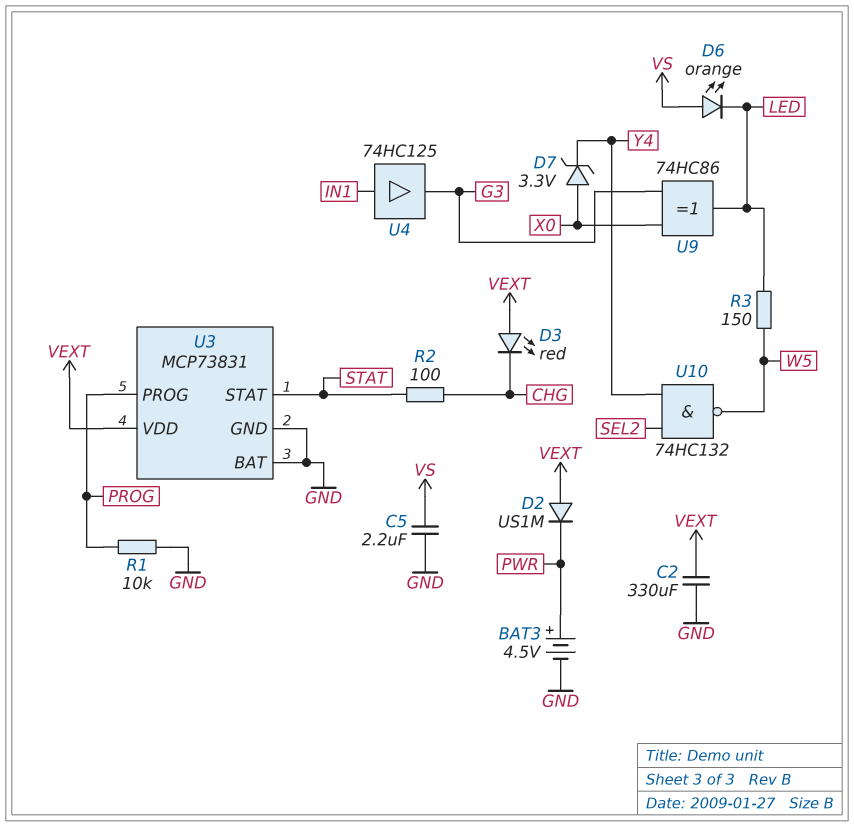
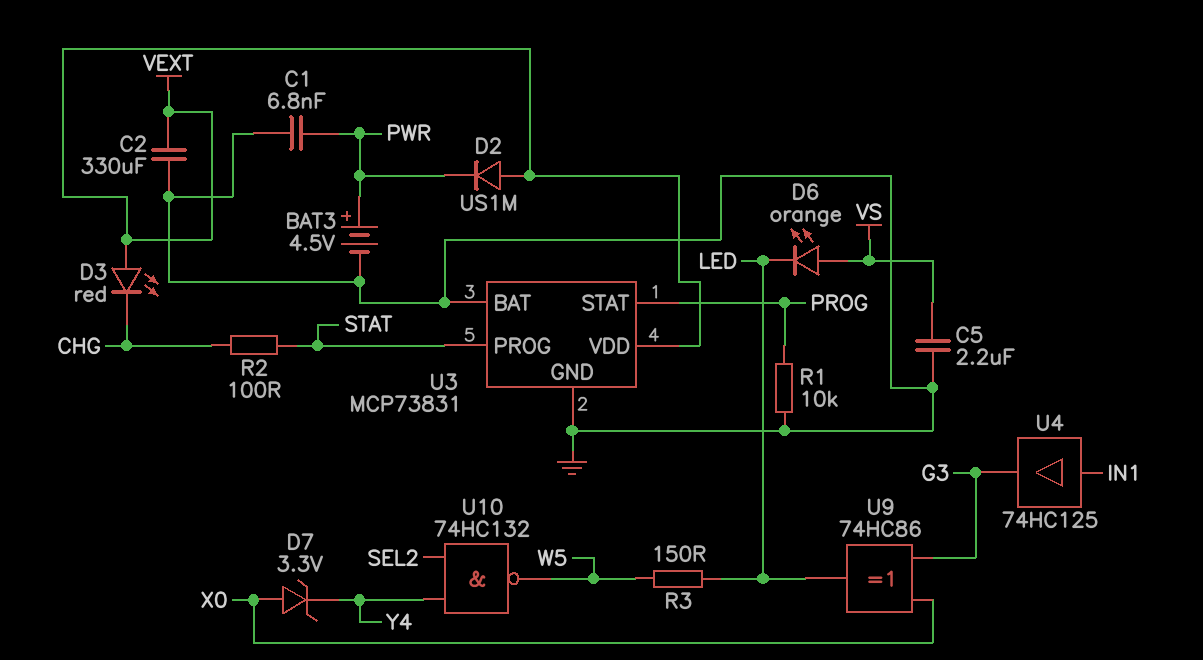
C1: none -> 6.8nF (GND, PWR)
U3 pin PROG: PROG -> STAT
U3 pin STAT: STAT -> PROG

